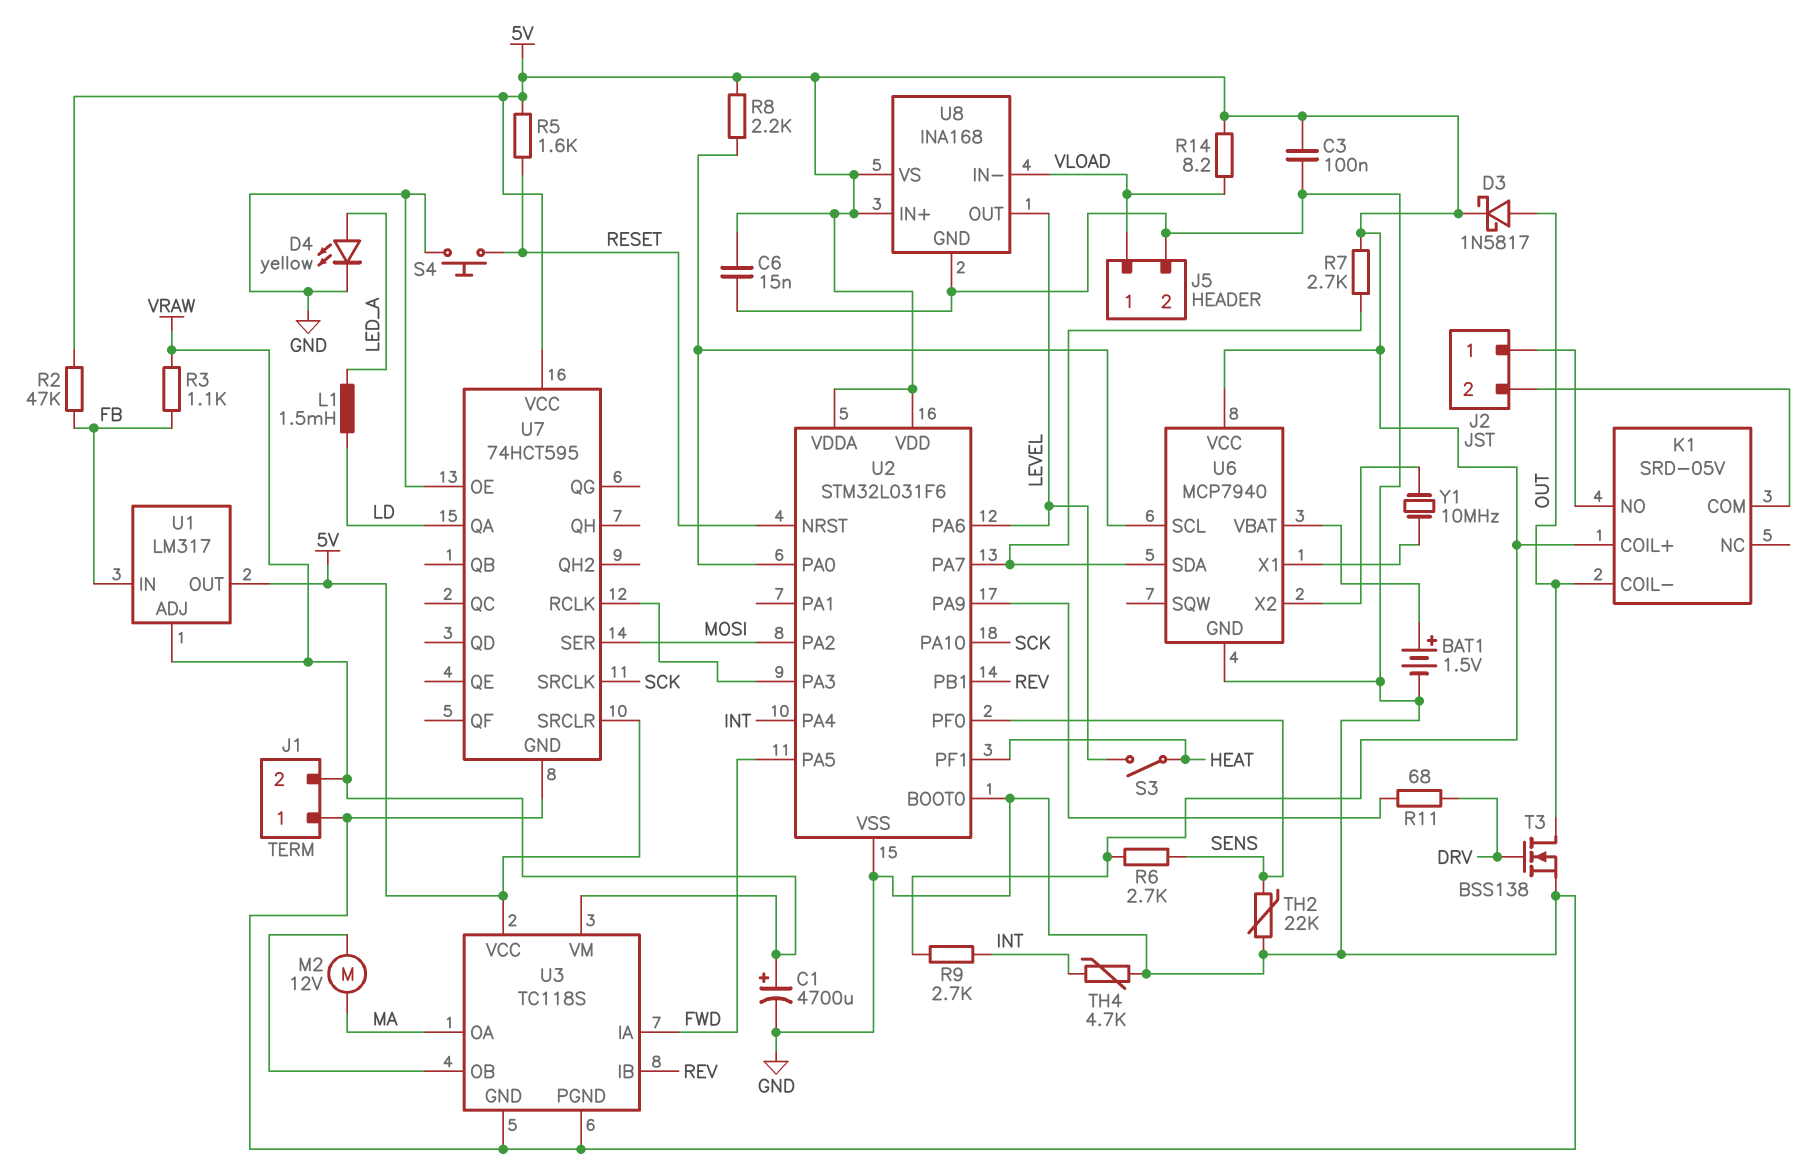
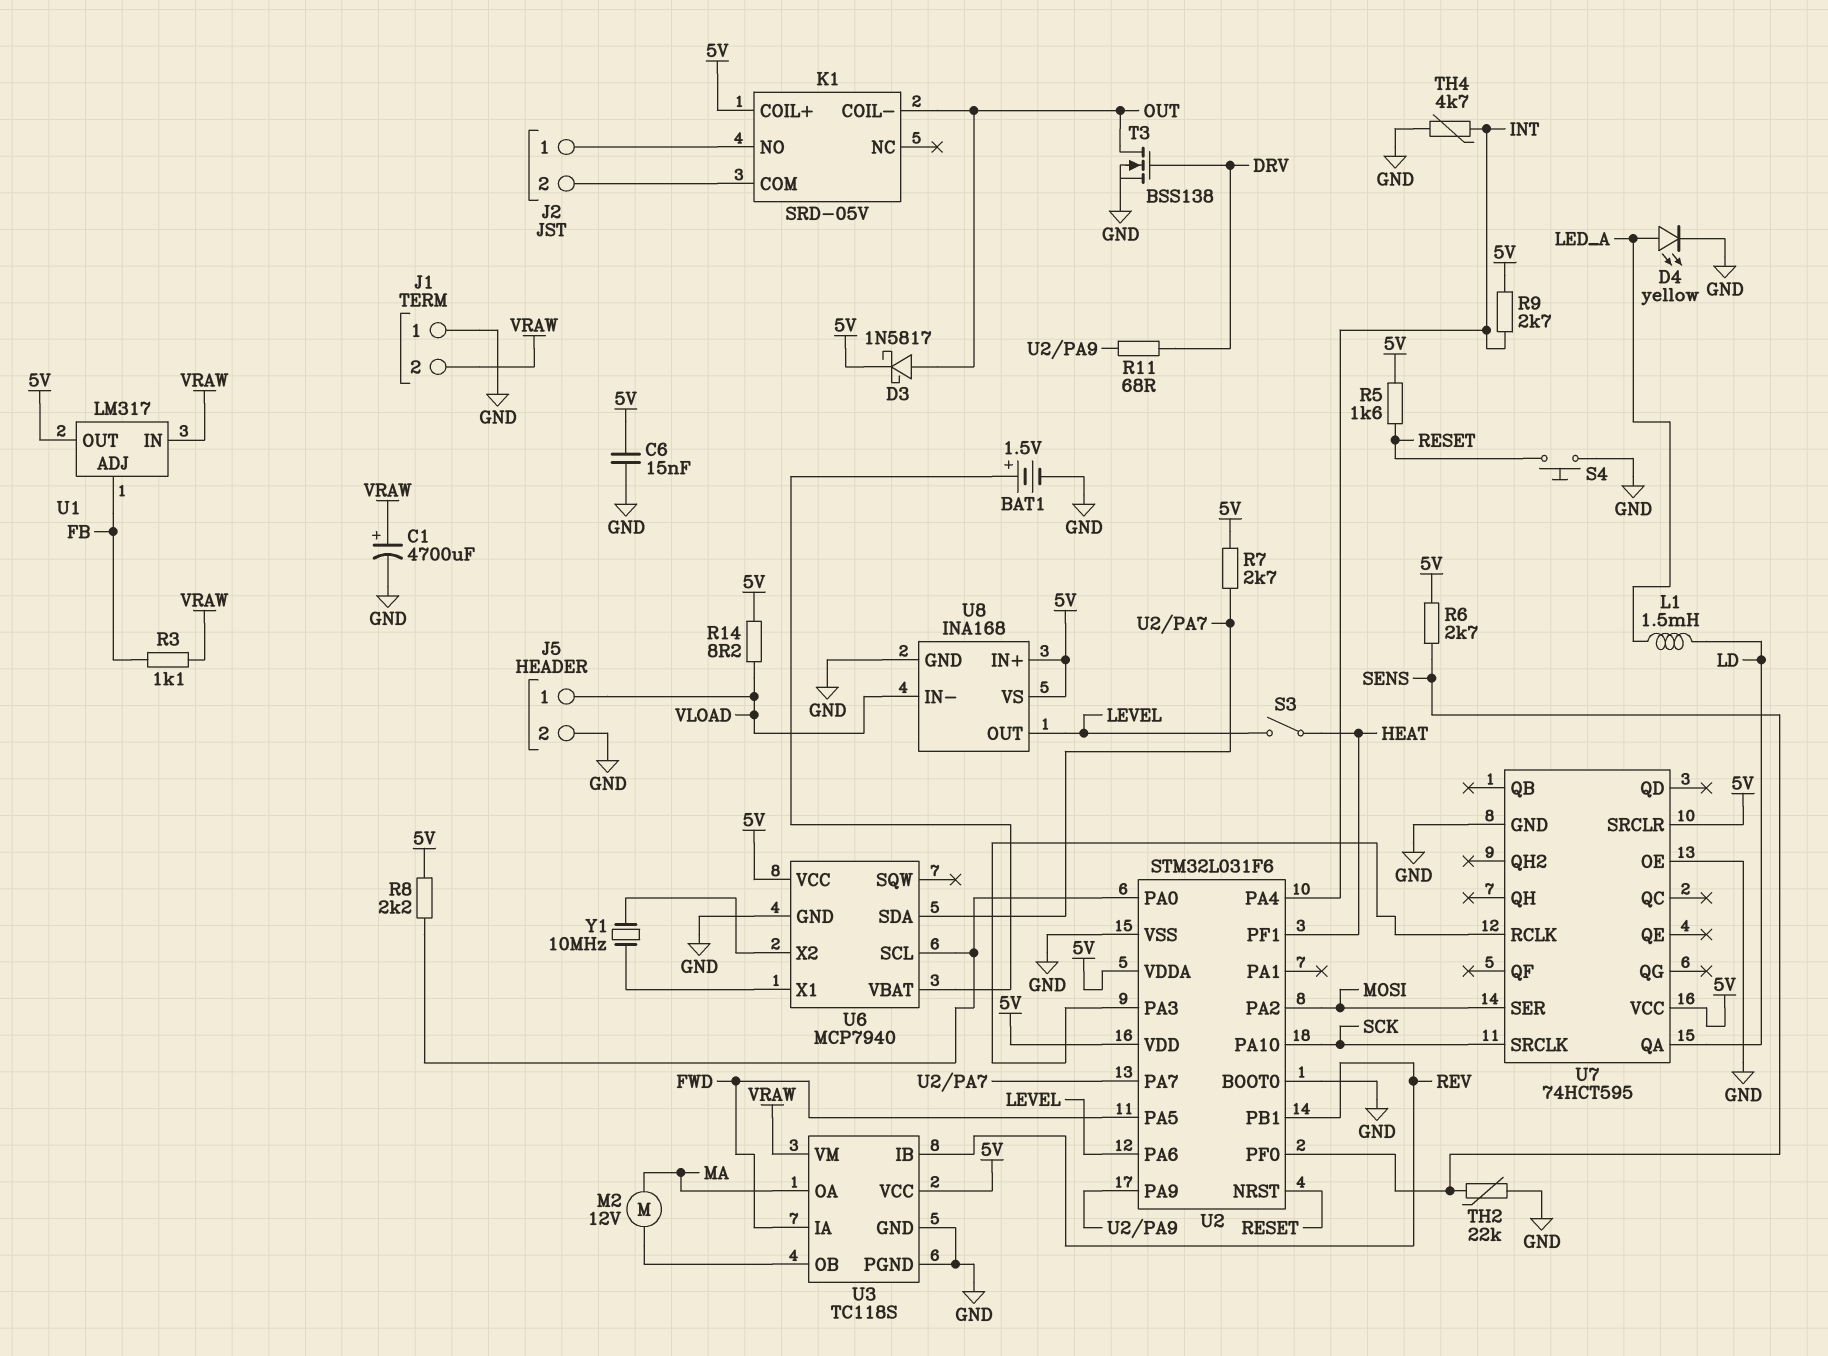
C3: 100nF (5V, GND) -> none
R2: 47k (5V, FB) -> none
U1 pin ADJ: VRAW -> FB
U1 pin IN: FB -> VRAW

